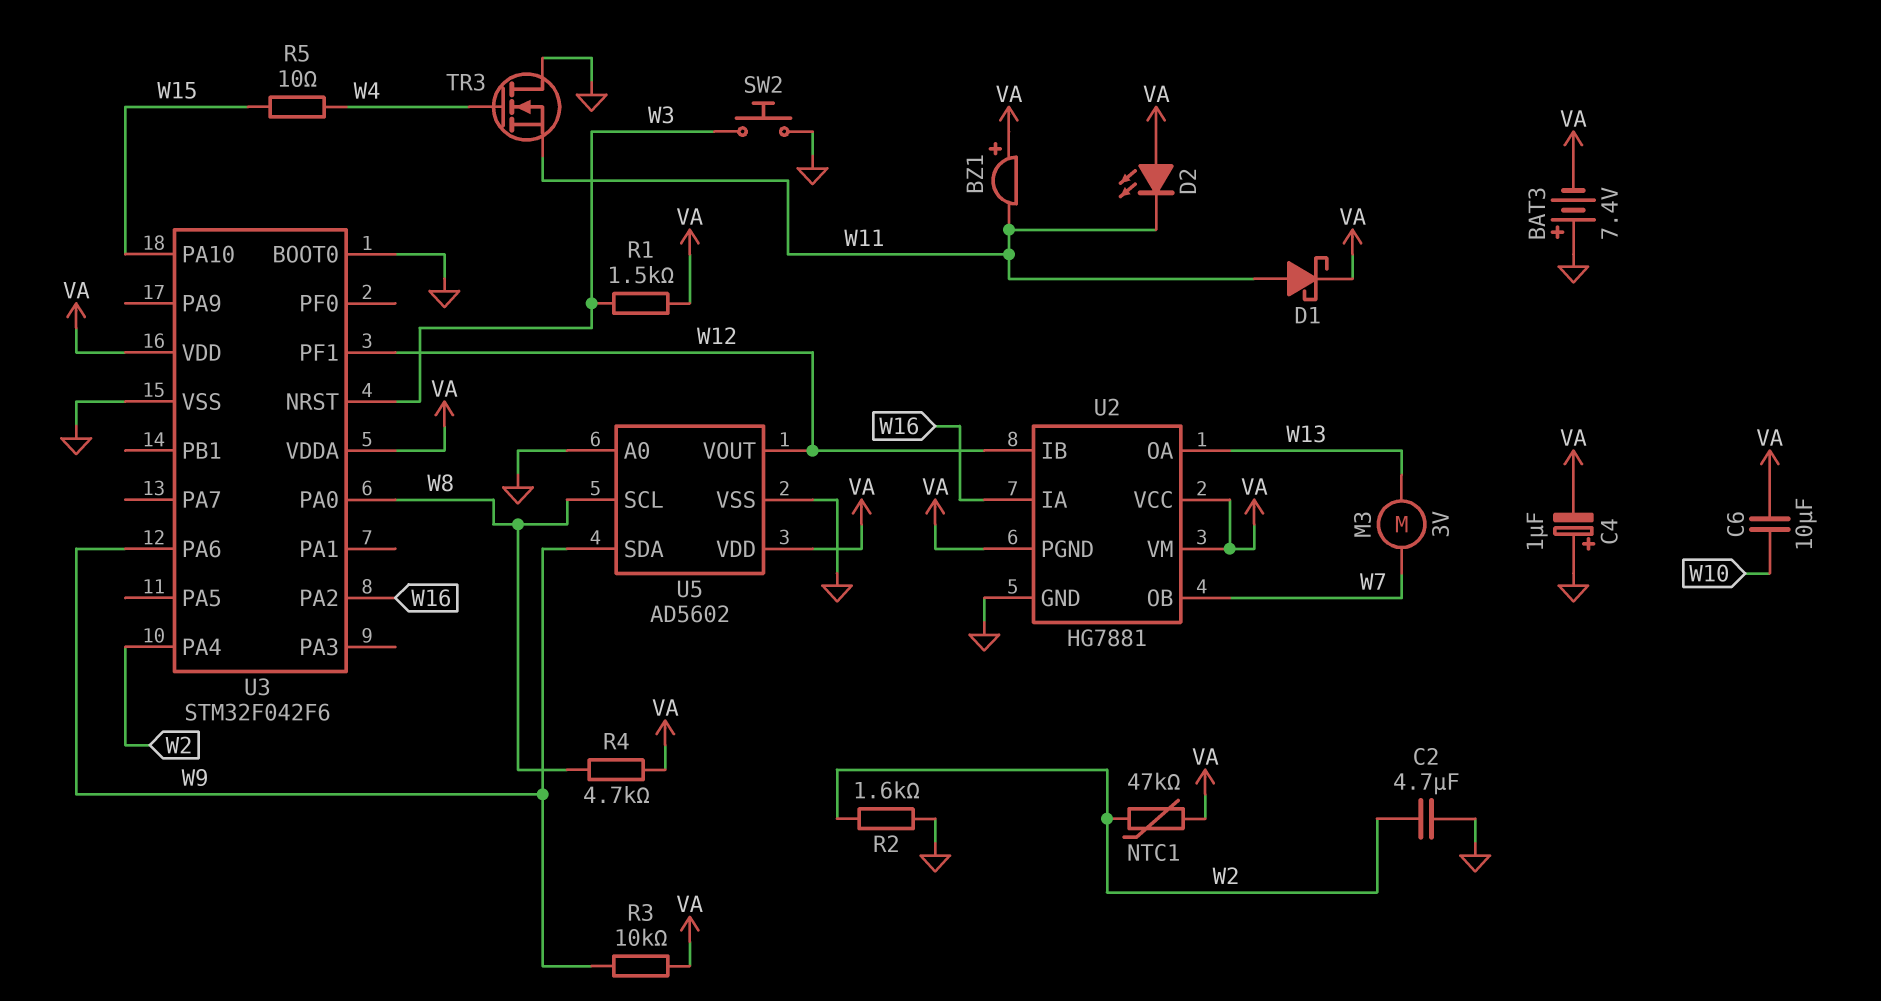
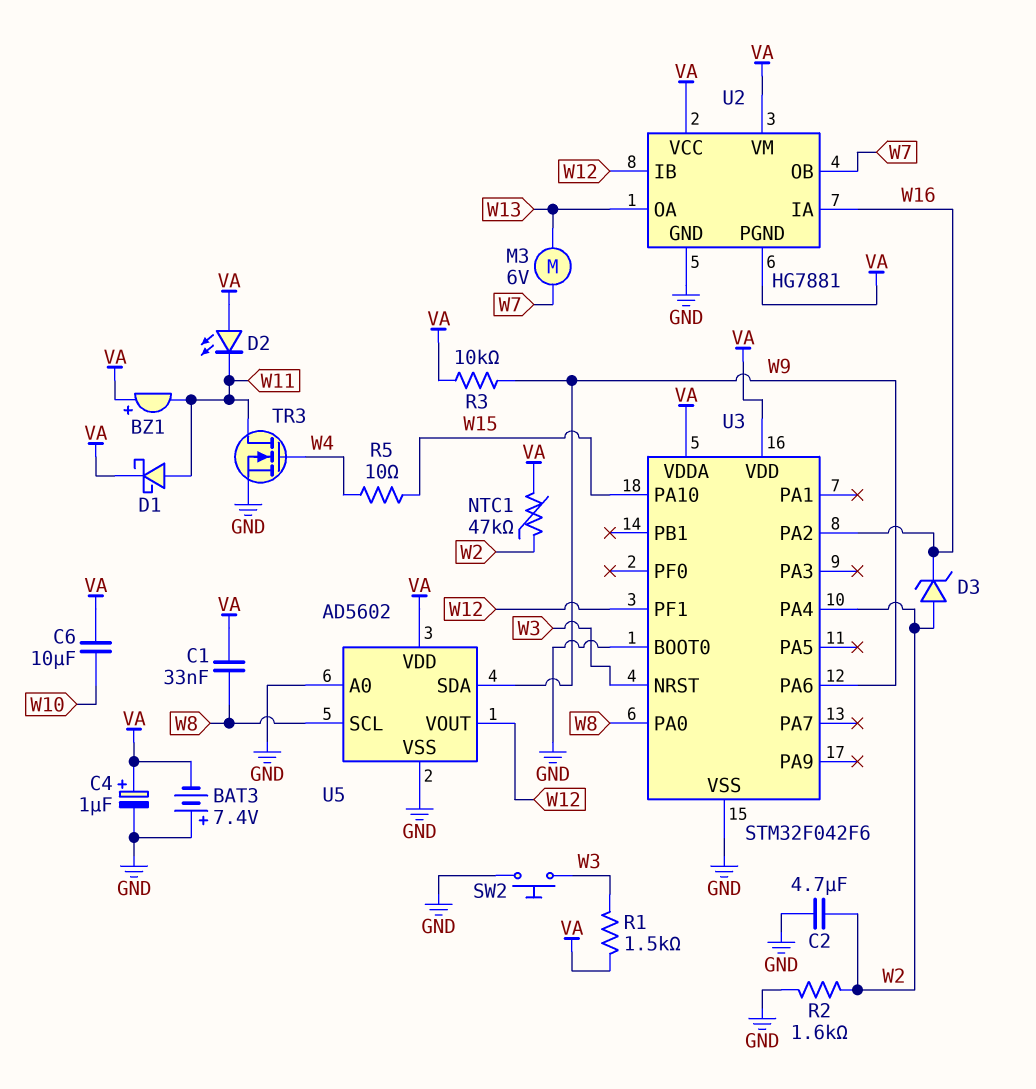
C1: none -> 33nF (VA, W8)
C4: 1uF (plus GND, minus VA) -> 1uF (plus VA, minus GND)
D3: none -> zener (A W2, K W16)
M3: motor 3V (W7, W13) -> motor 6V (W7, W13)
R4: 4.7k (VA, W8) -> none
TR3: NMOS (G W4, D GND, S W11) -> NMOS (G W4, D W11, S GND)

